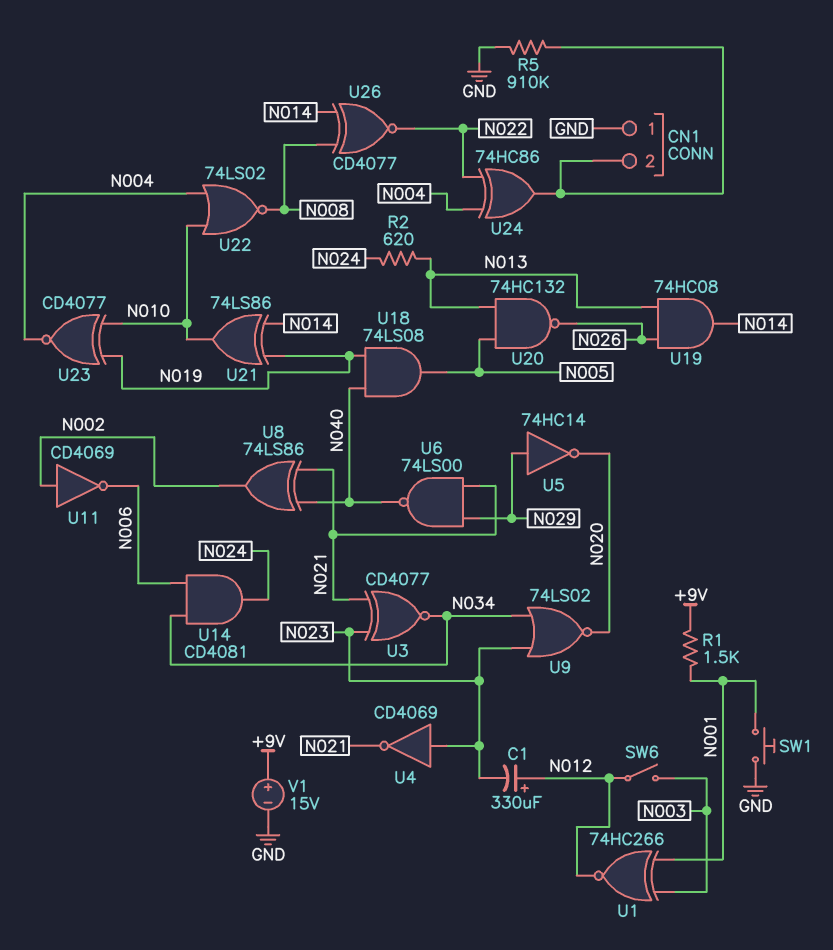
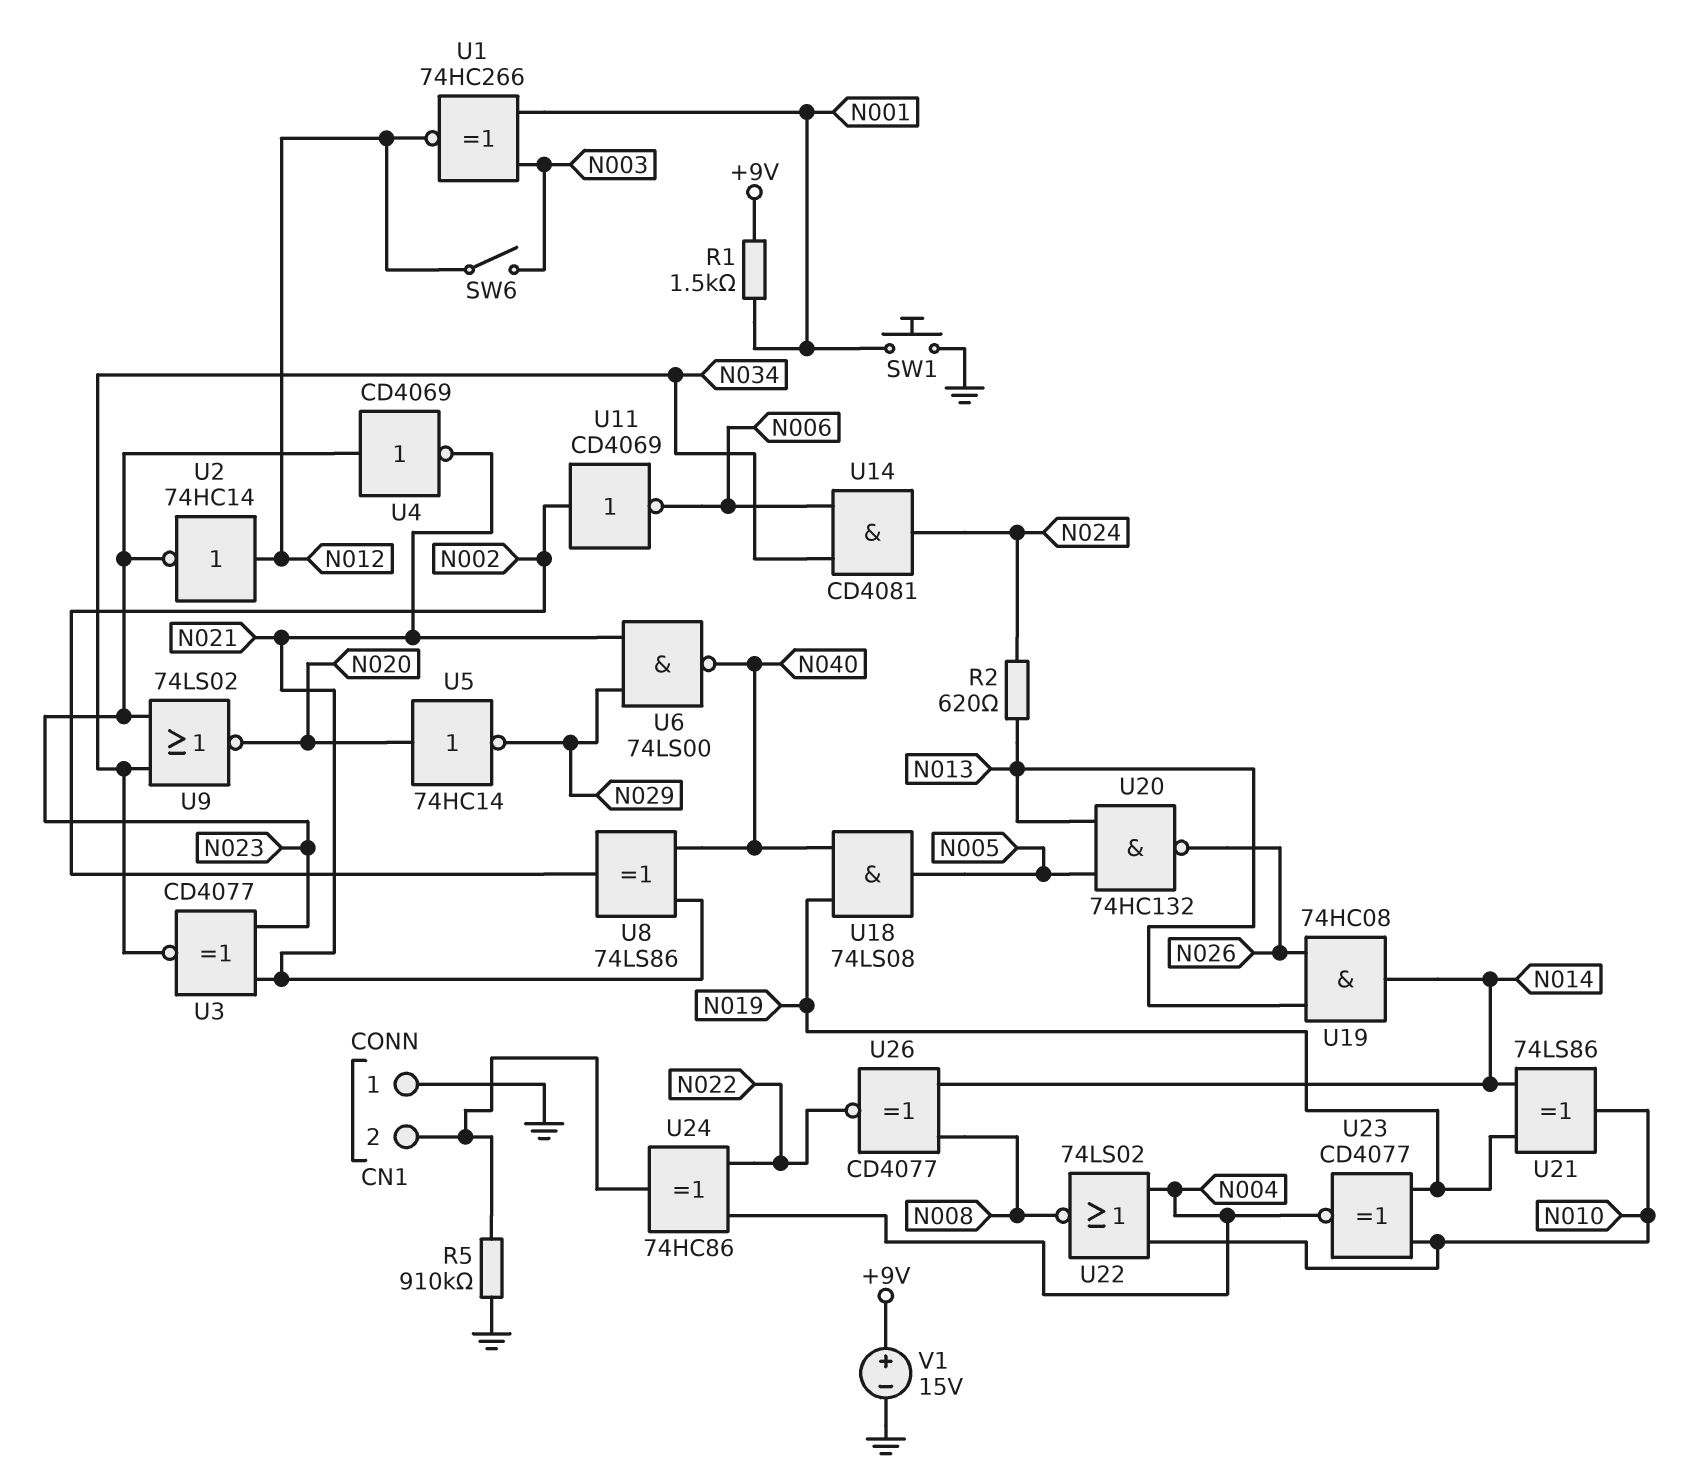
C1: 330uF (plus N012, minus N023) -> none
U2: none -> NOT 74HC14 (in N012, out N023)
U5: NOT 74HC14 (in N029, out N020) -> NOT 74HC14 (in N020, out N029)

